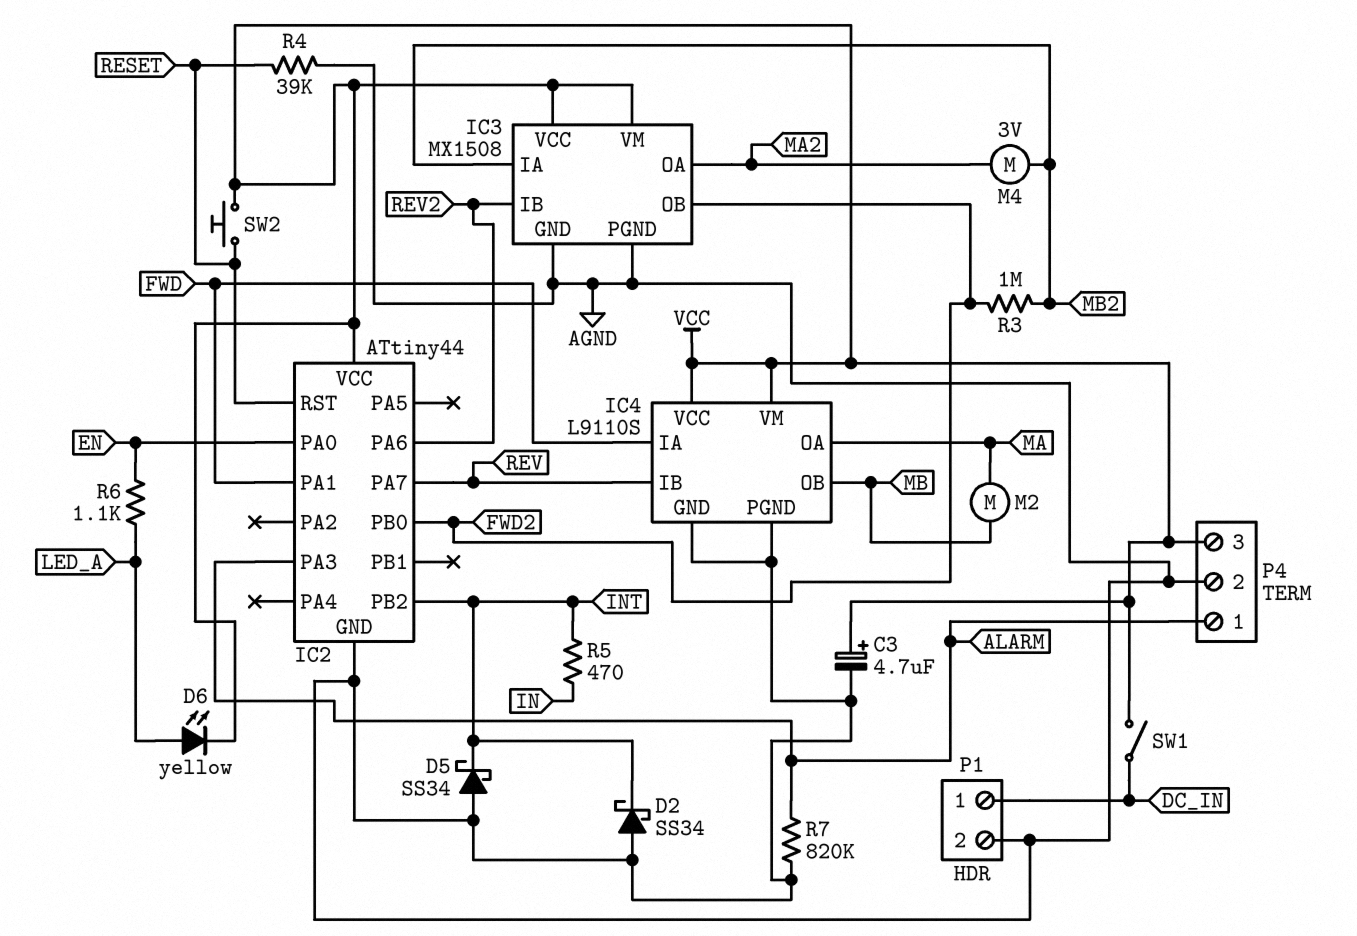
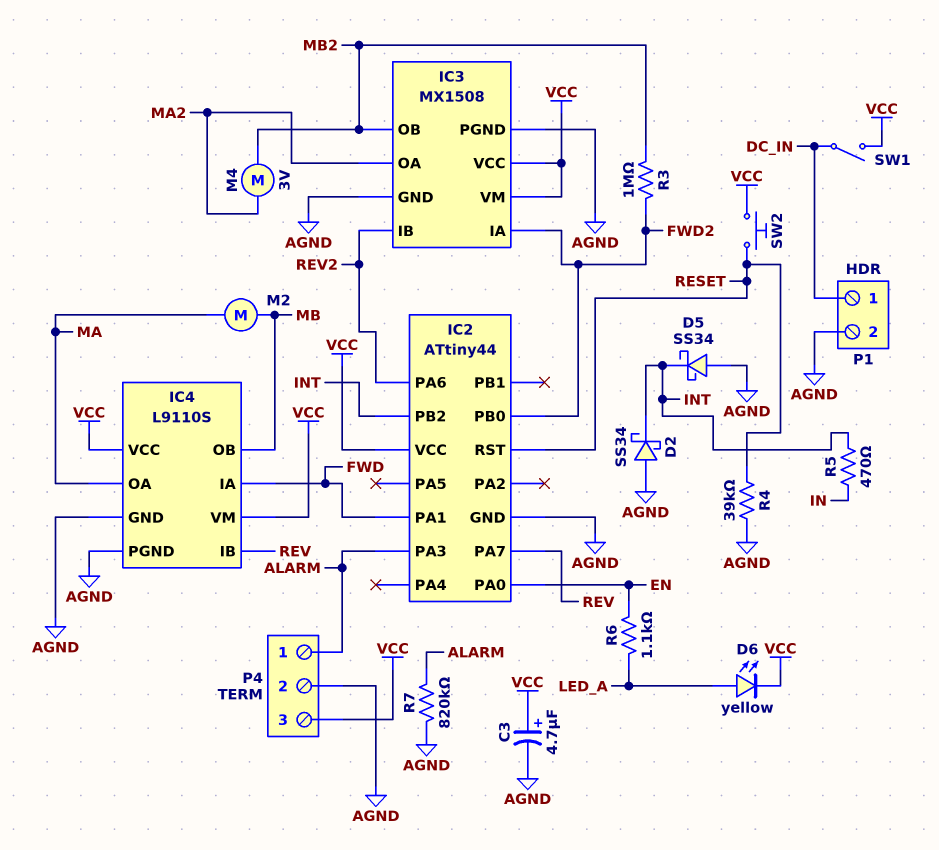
IC3 pin IA: MB2 -> FWD2
IC3 pin OB: FWD2 -> MB2

